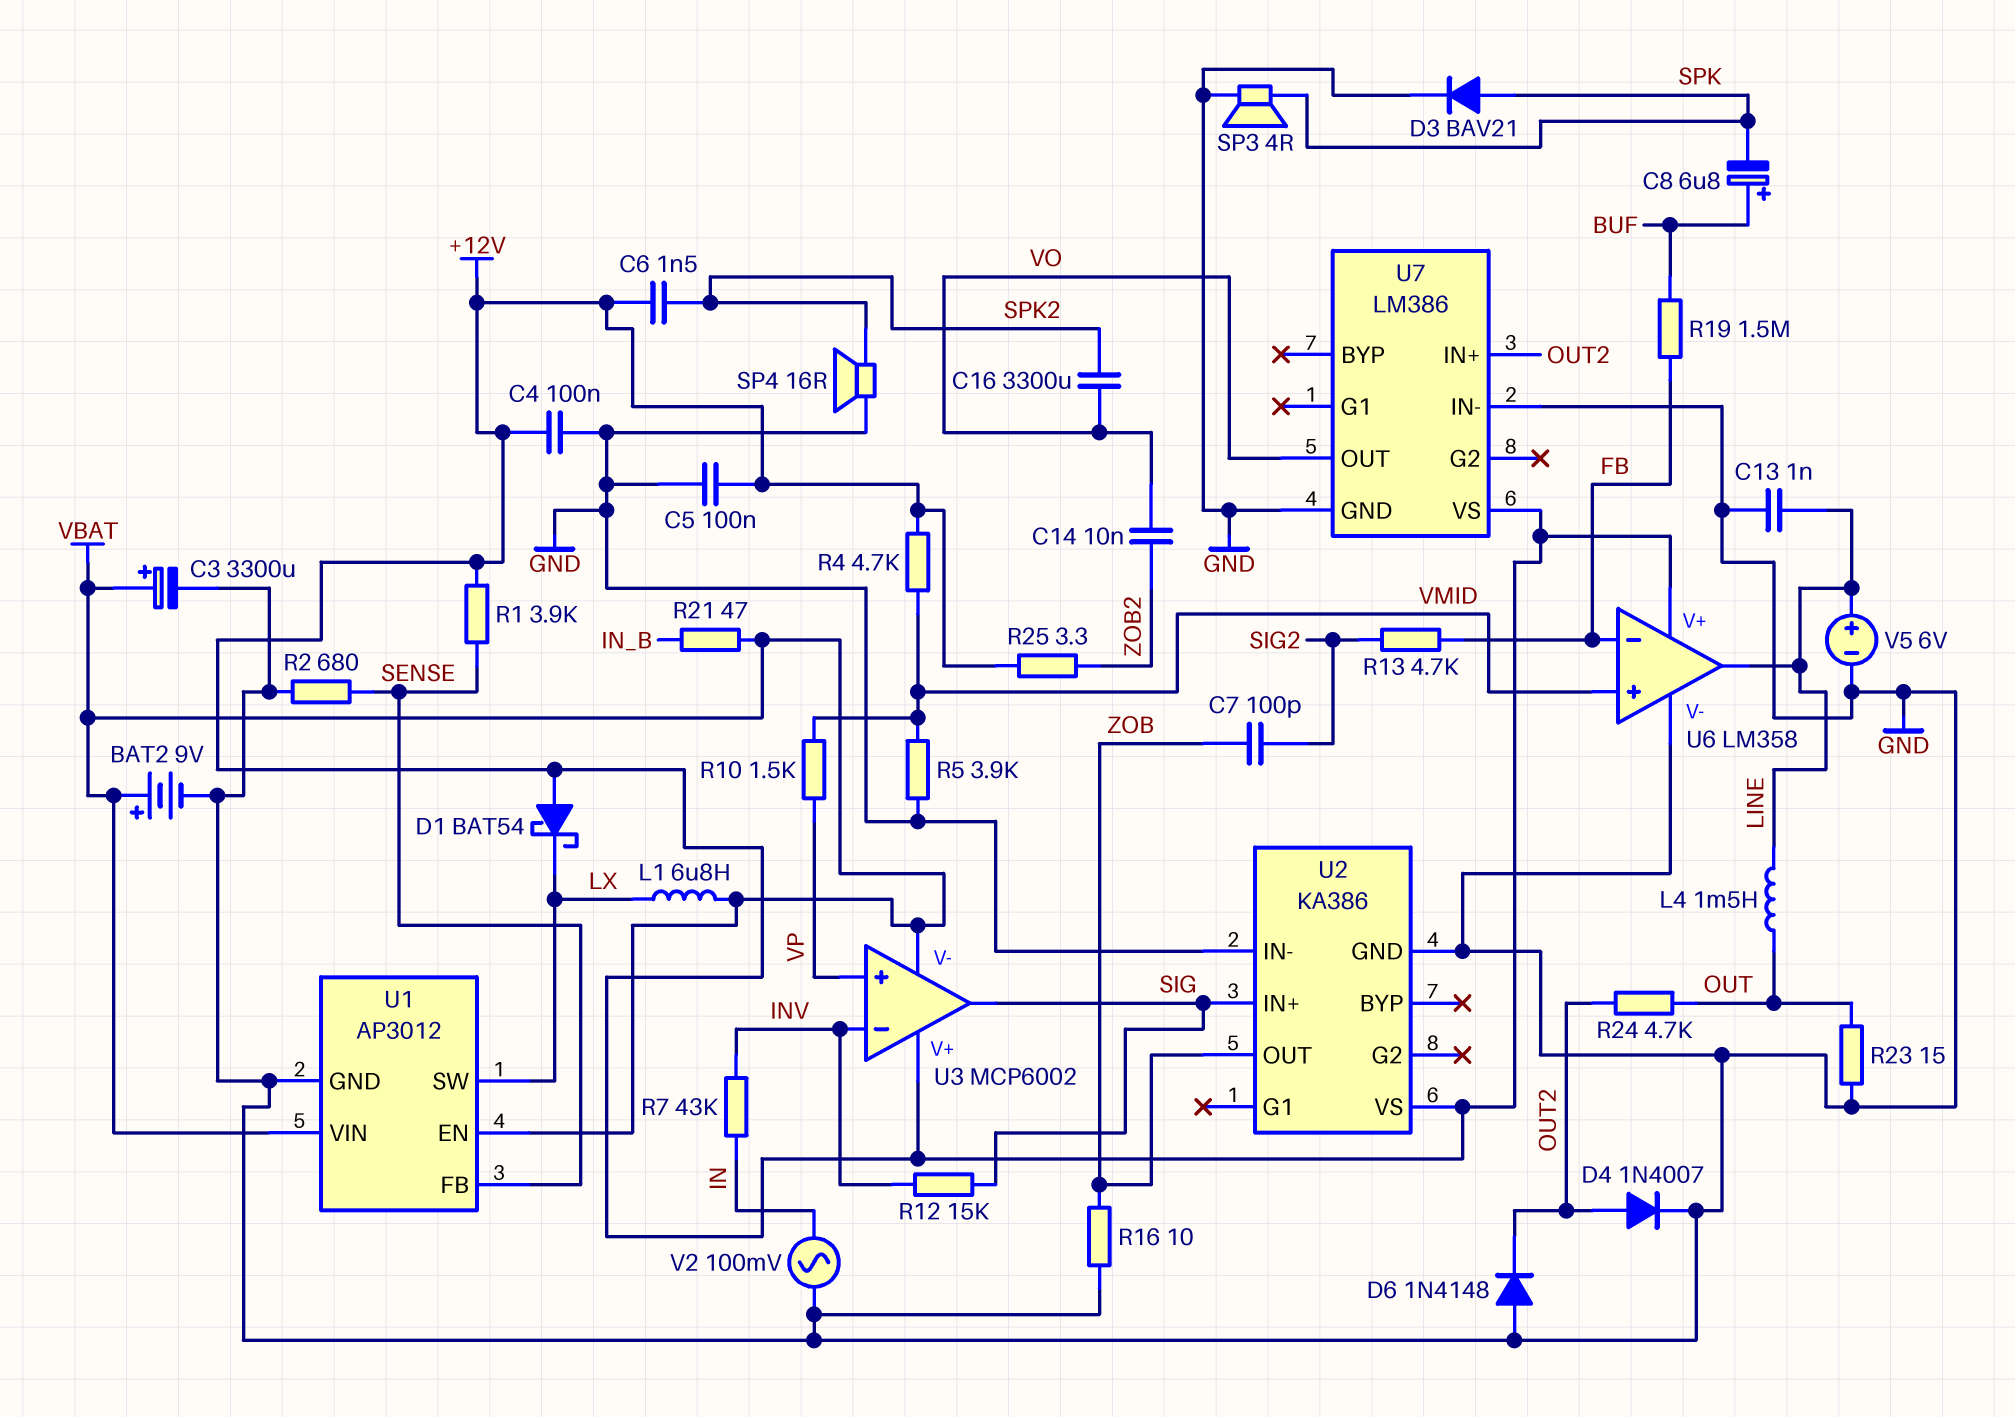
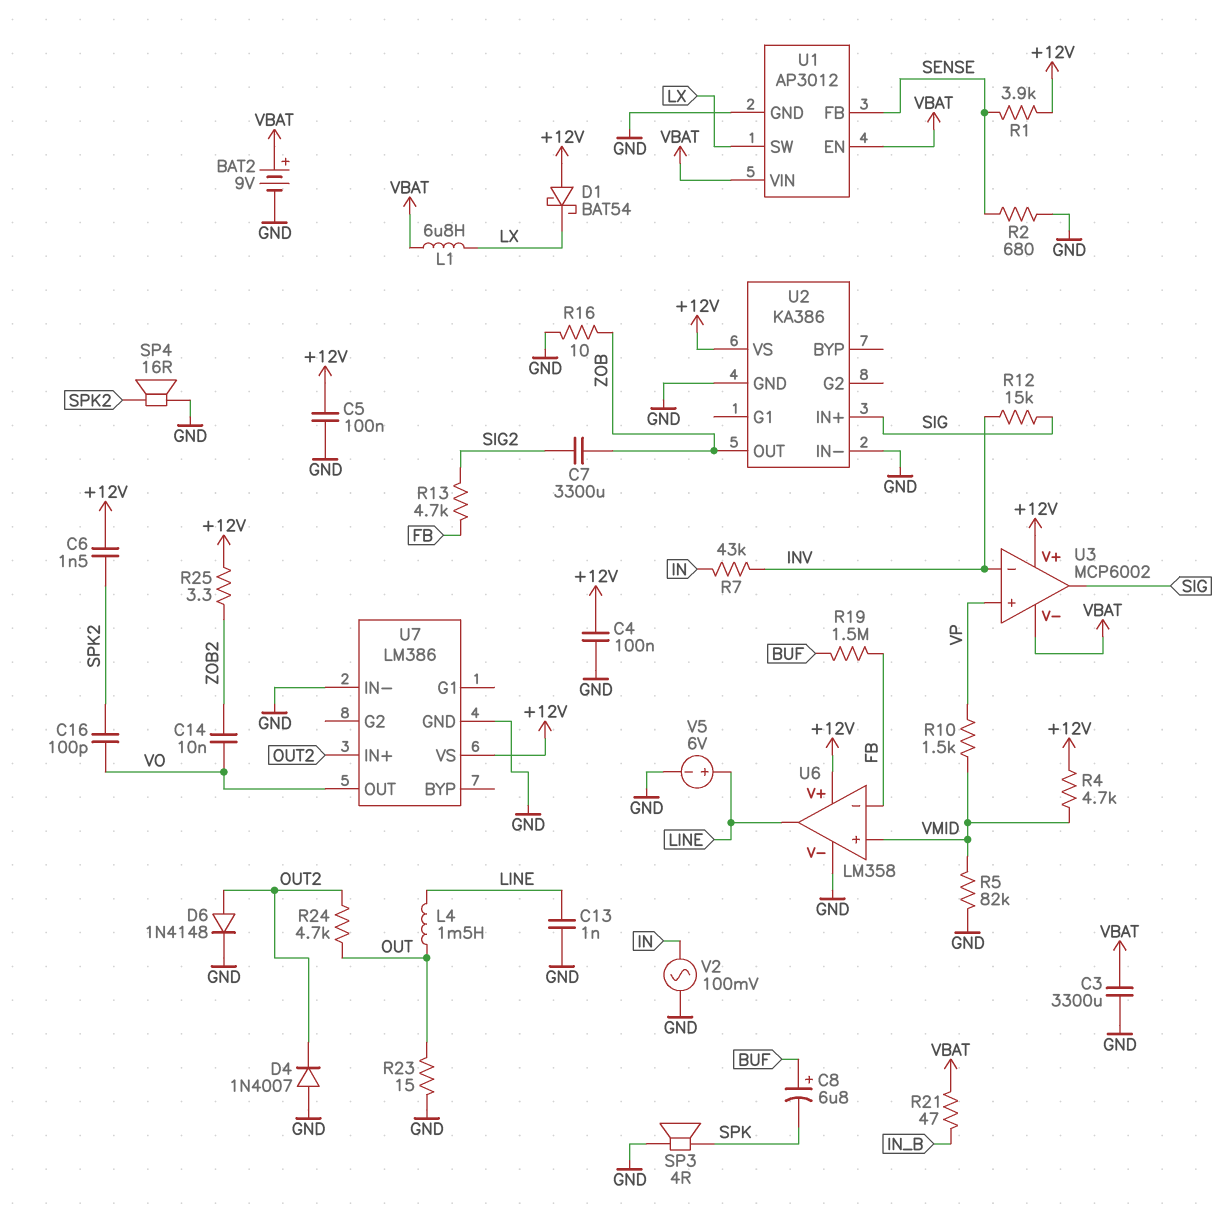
C3: 3300uF (plus VBAT, minus GND) -> 3300uF (GND, VBAT)
C7: 100pF (SIG2, ZOB) -> 3300uF (SIG2, ZOB)
C16: 3300uF (SPK2, VO) -> 100pF (SPK2, VO)
D3: diode BAV21 (A SPK, K GND) -> none
D4: diode 1N4007 (A OUT2, K GND) -> diode 1N4007 (A GND, K OUT2)
D6: diode 1N4148 (A GND, K OUT2) -> diode 1N4148 (A OUT2, K GND)
R5: 3.9k (GND, VMID) -> 82k (GND, VMID)

